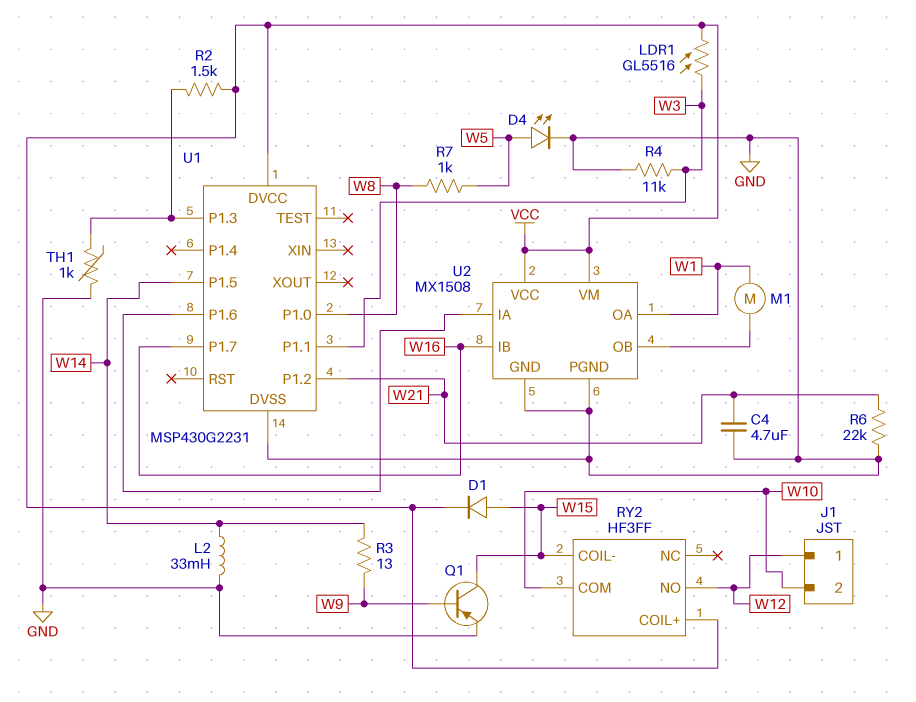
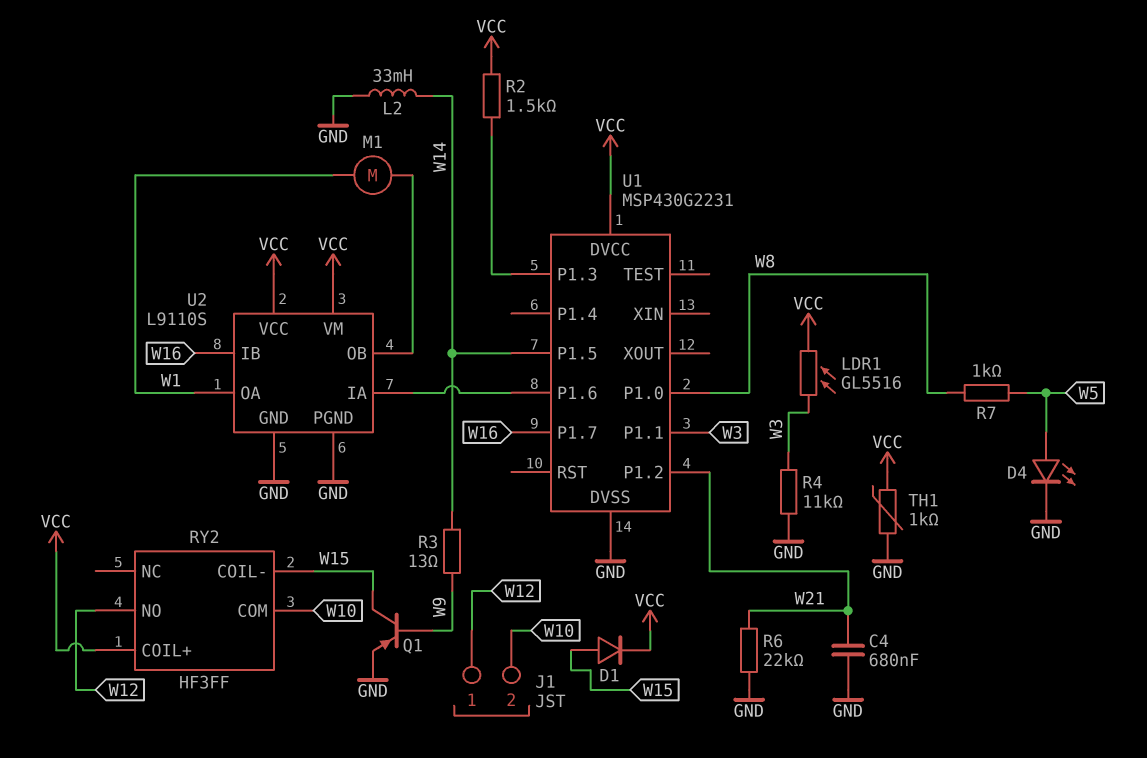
C4: 4.7uF (GND, W21) -> 680nF (GND, W21)
TH1: 1k (GND, U1/P1.3) -> 1k (GND, VCC)
U2: MX1508 -> L9110S

